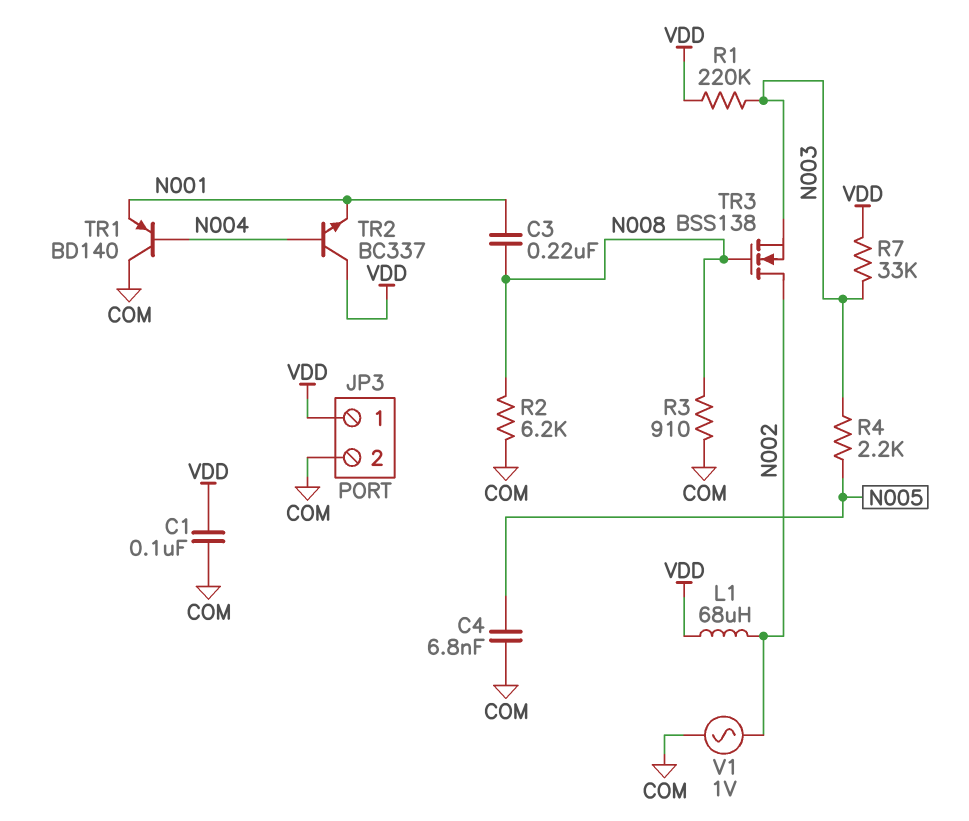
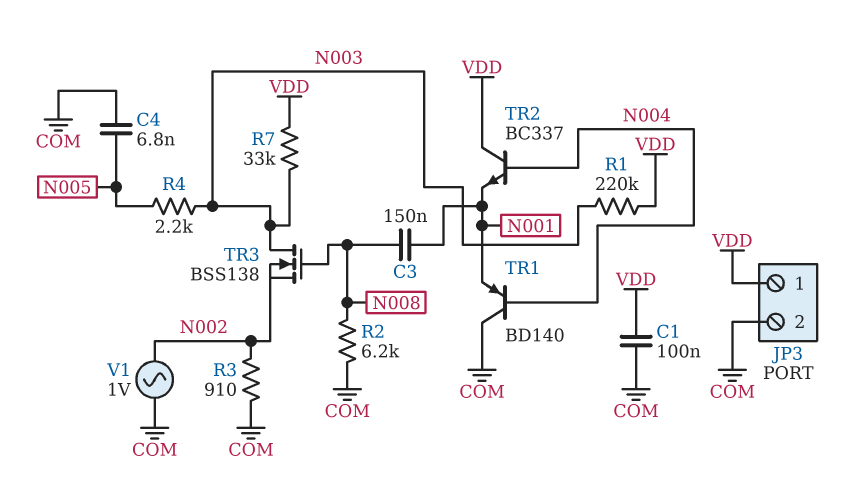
C3: 220nF (N001, N008) -> 150nF (N001, N008)
L1: 68uH (N002, VDD) -> none
R3: 910 (COM, N008) -> 910 (COM, N002)
TR3: NMOS BSS138 (G N008, D N002, S N003) -> NMOS BSS138 (G N008, D N003, S N002)

